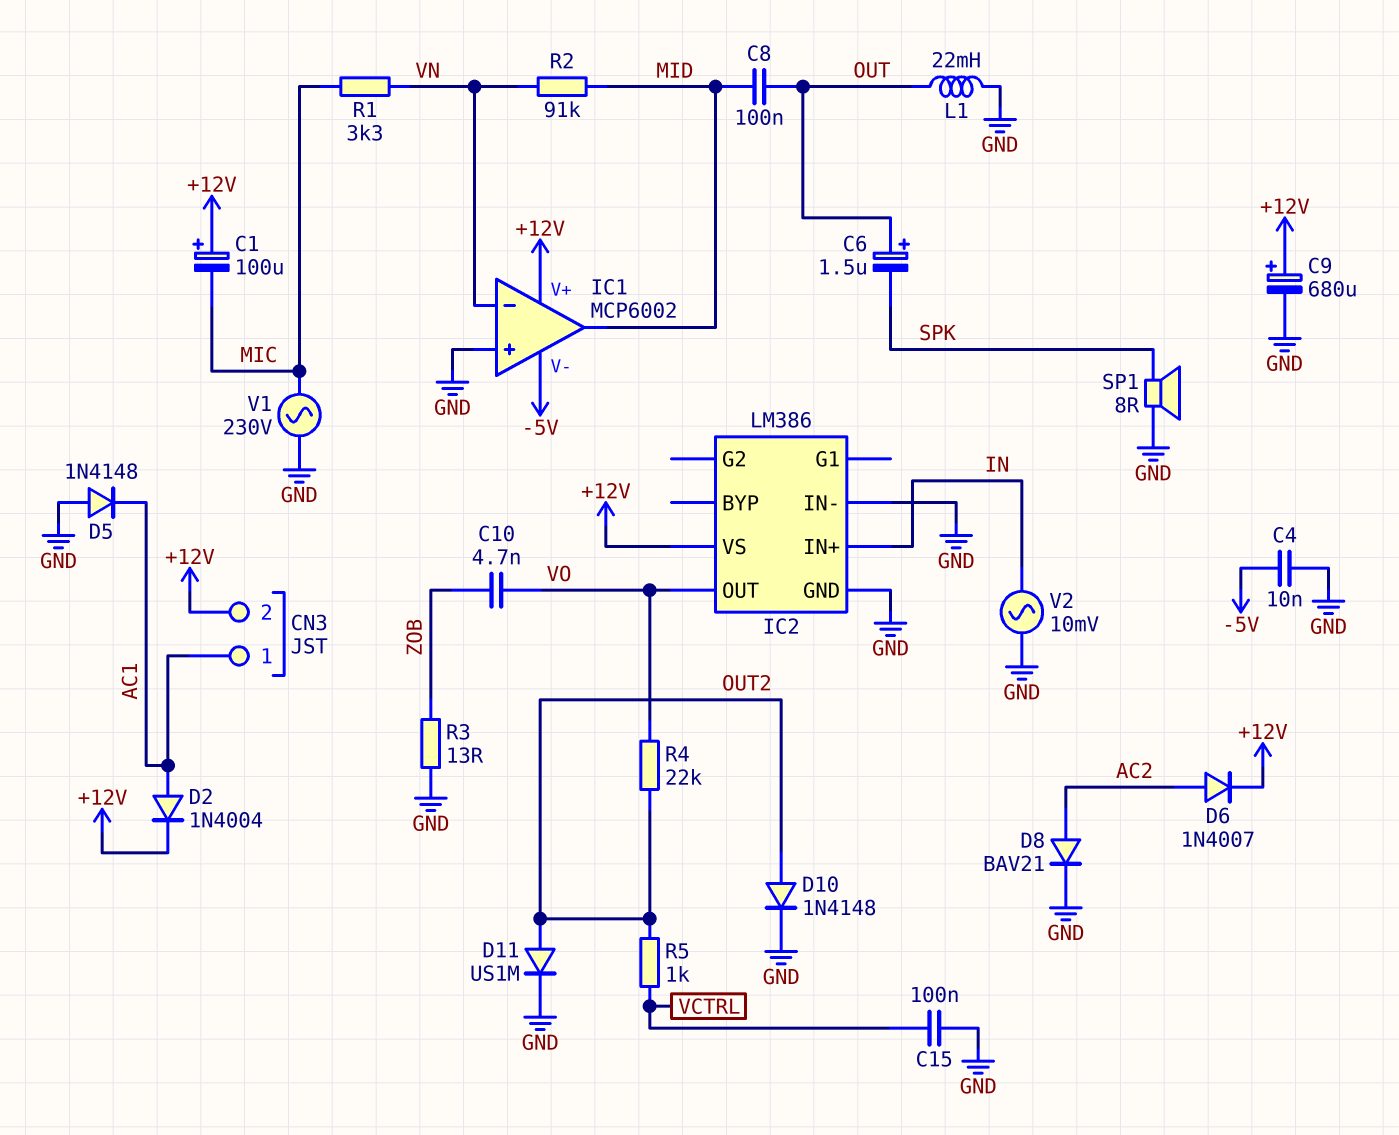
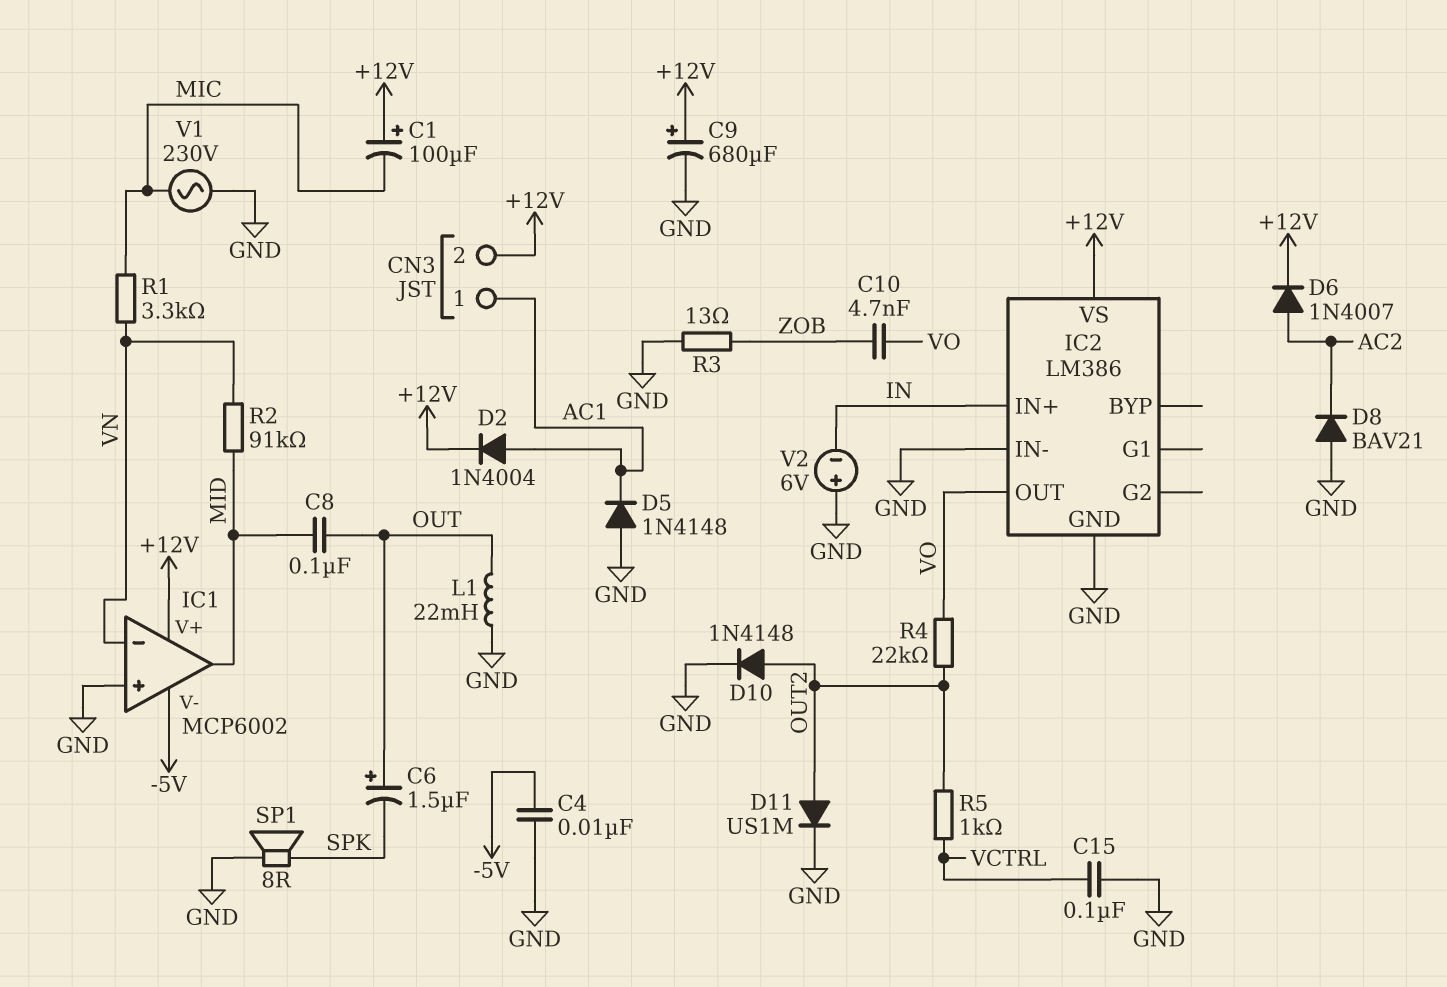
D8: diode BAV21 (A AC2, K GND) -> diode BAV21 (A GND, K AC2)
V2: AC 10mV (GND, IN) -> 6V (plus GND, minus IN)

